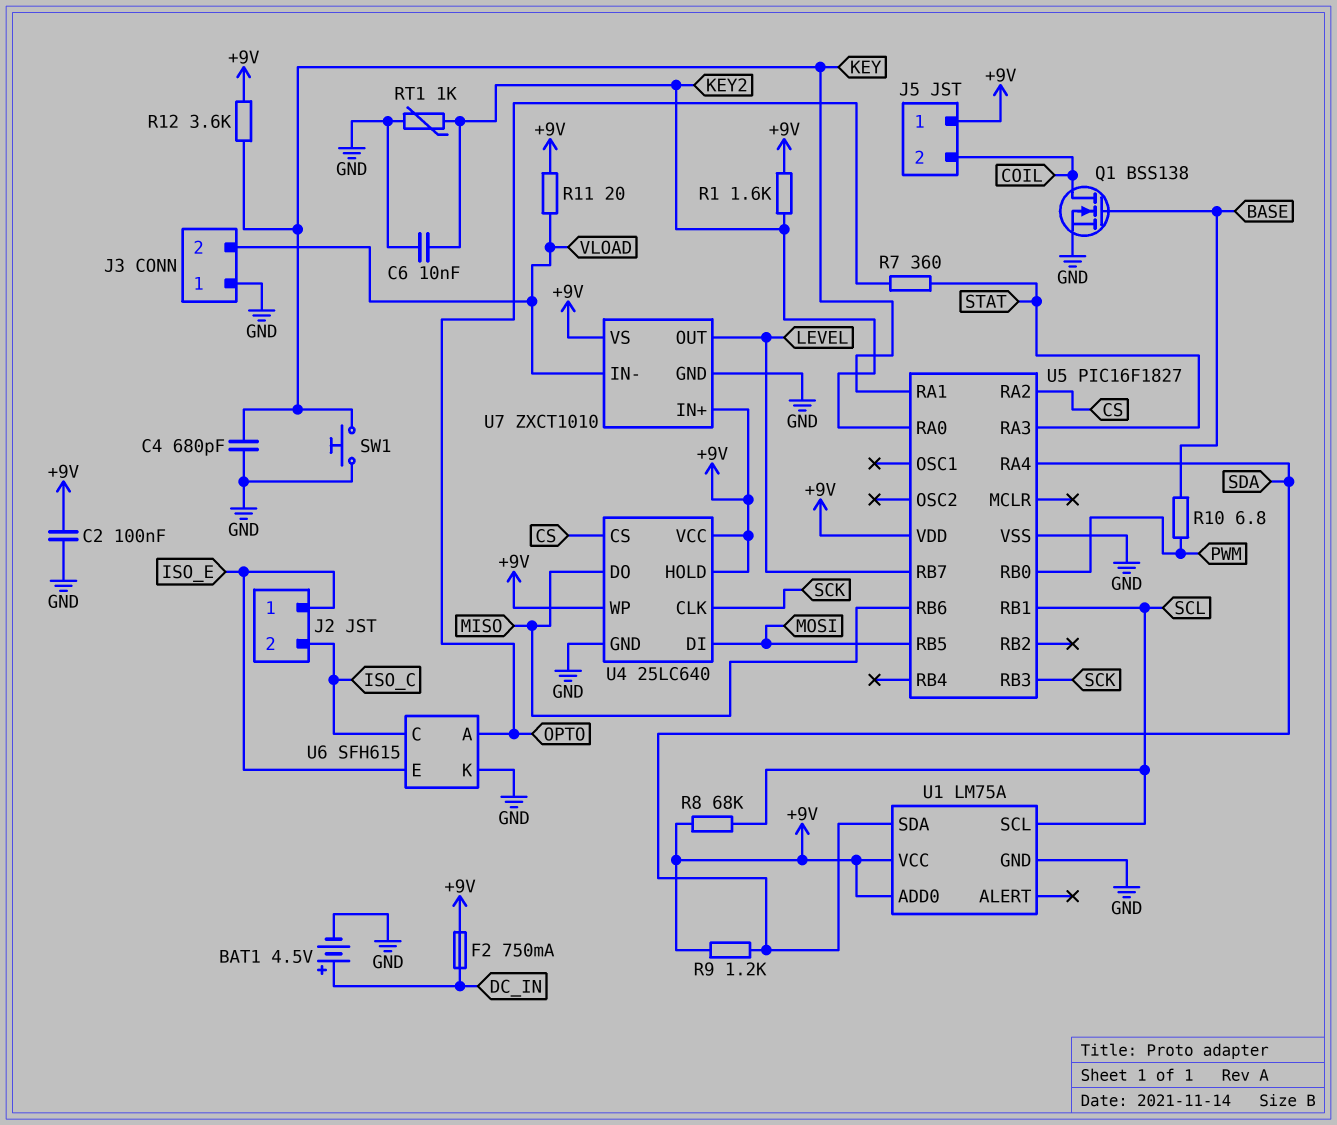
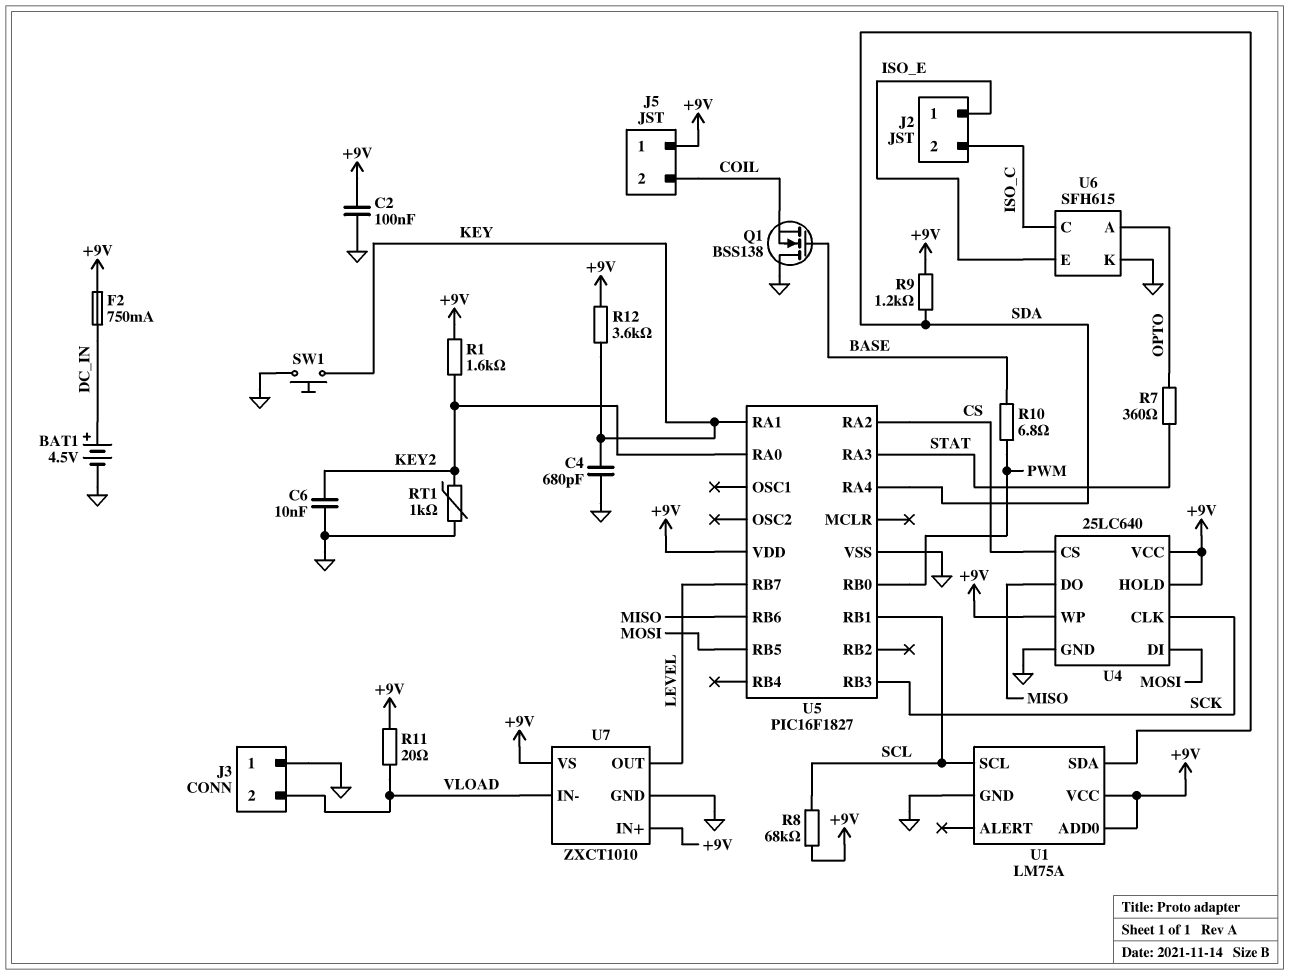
Q1: NMOS BSS138 (G BASE, D COIL, S GND) -> NMOS BSS138 (G BASE, D GND, S COIL)

